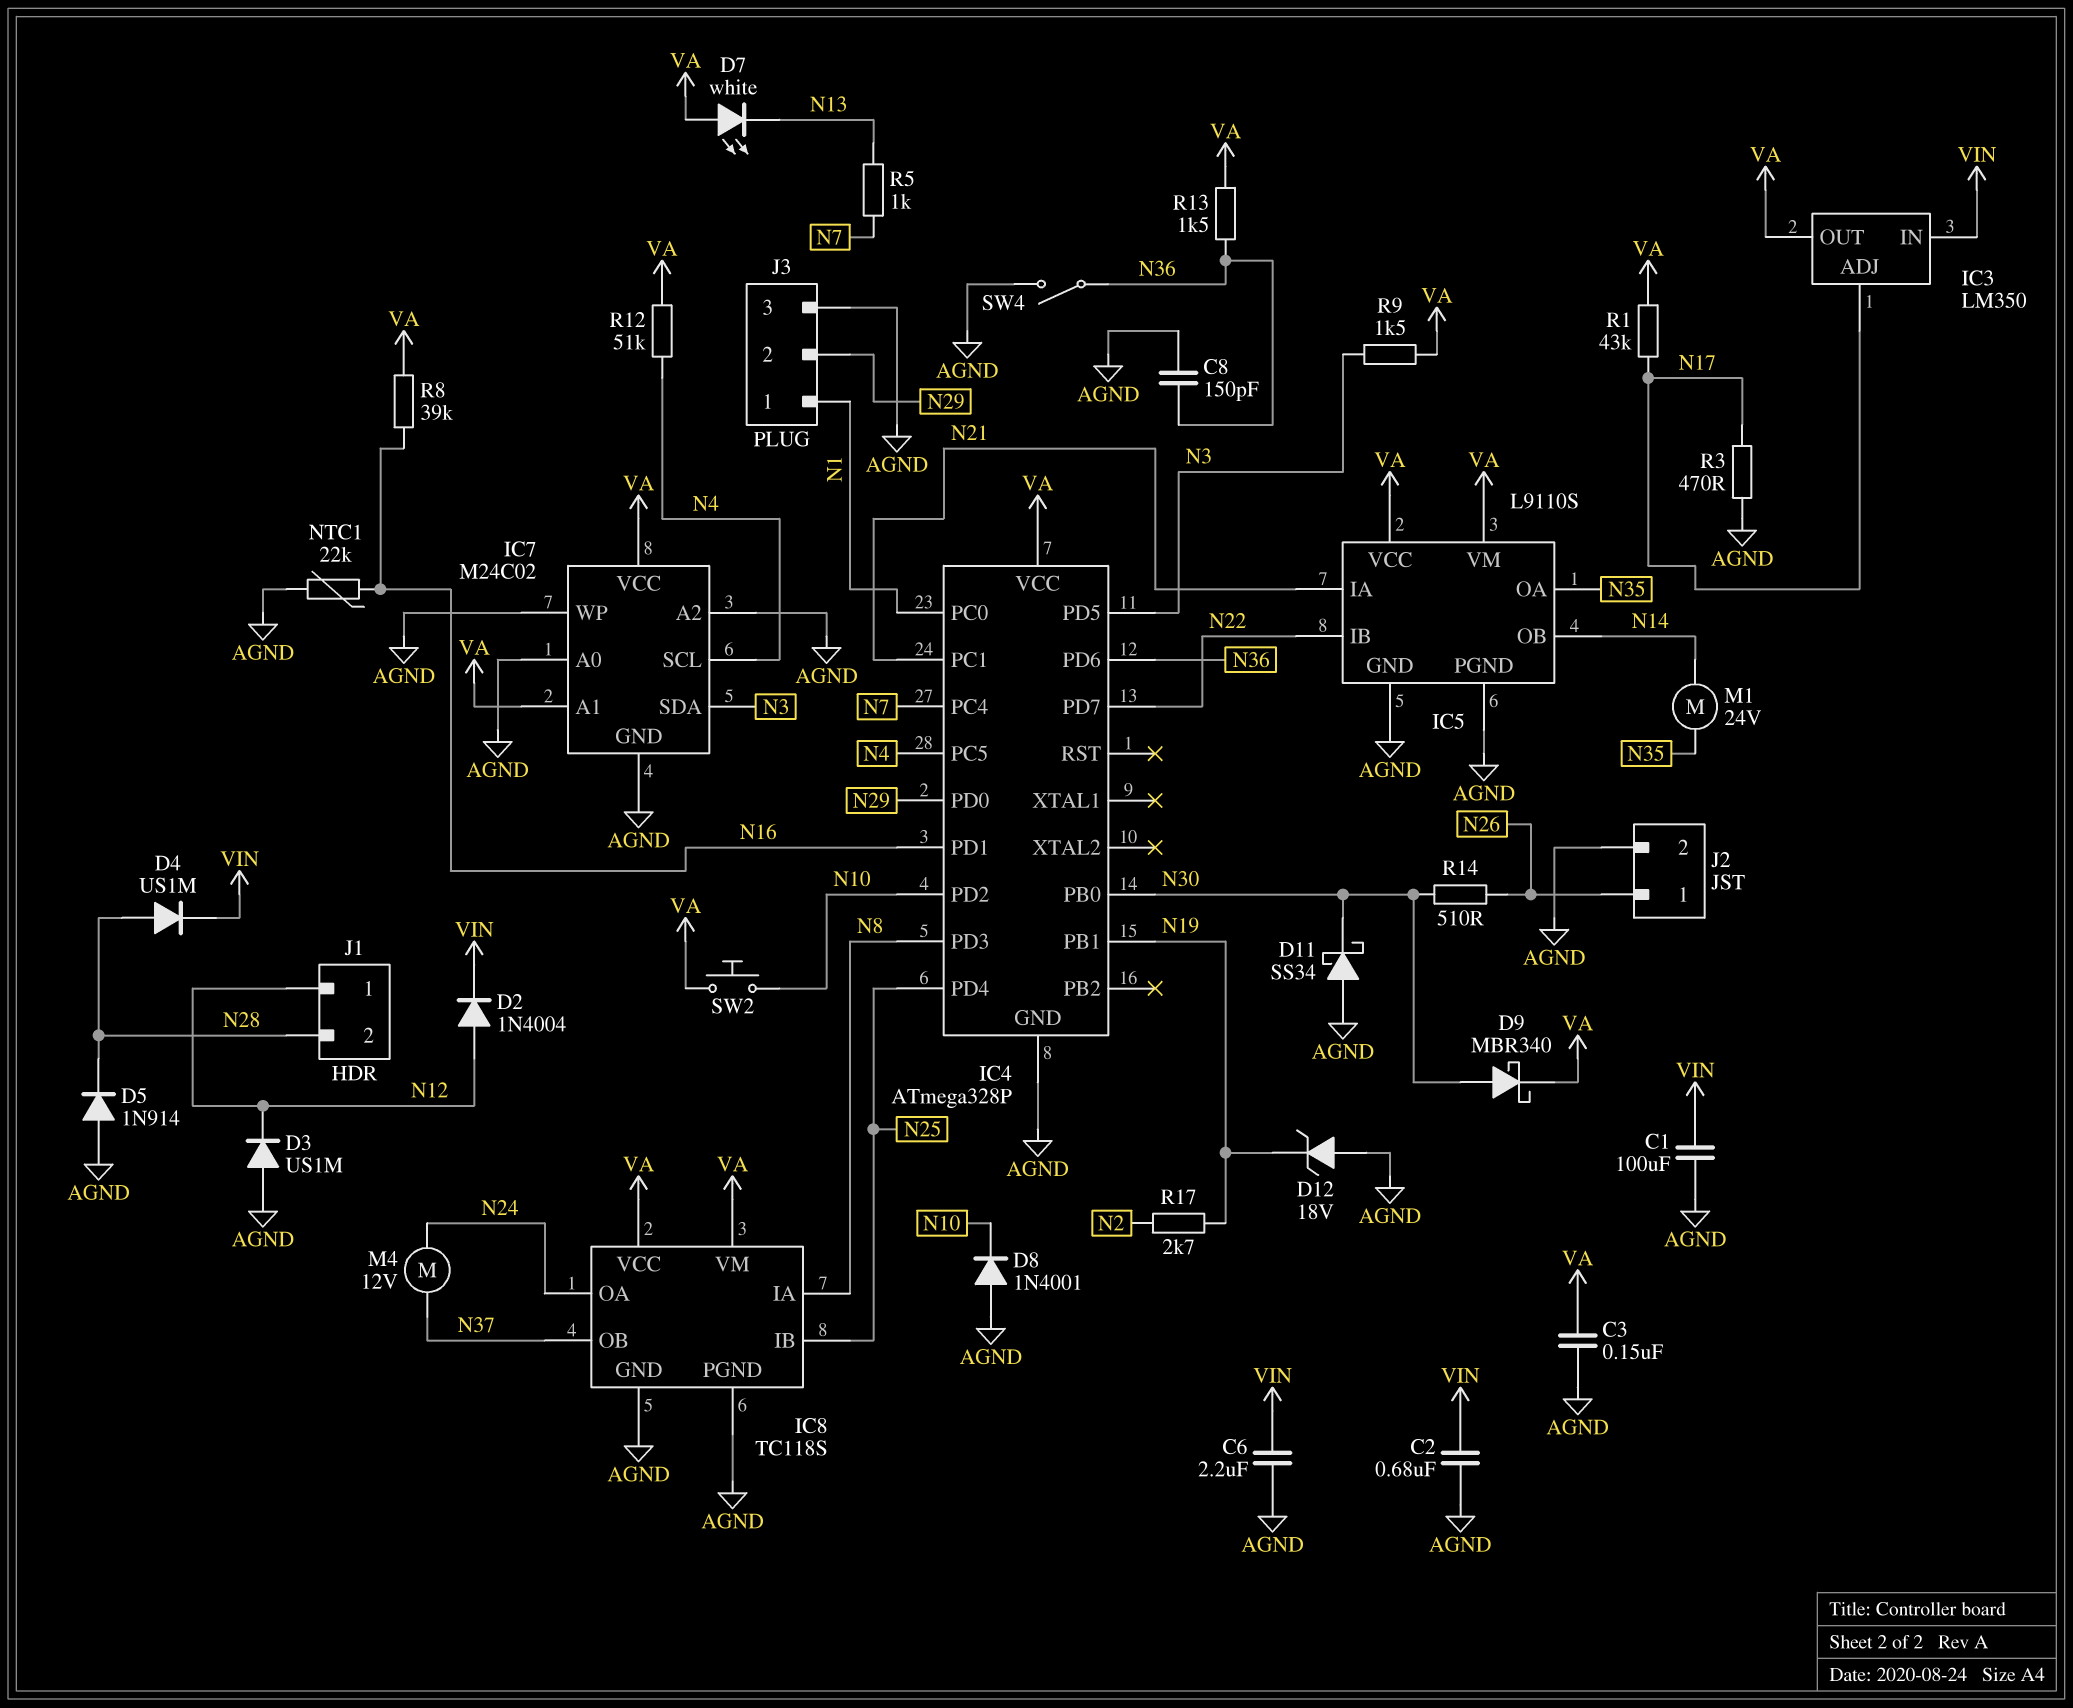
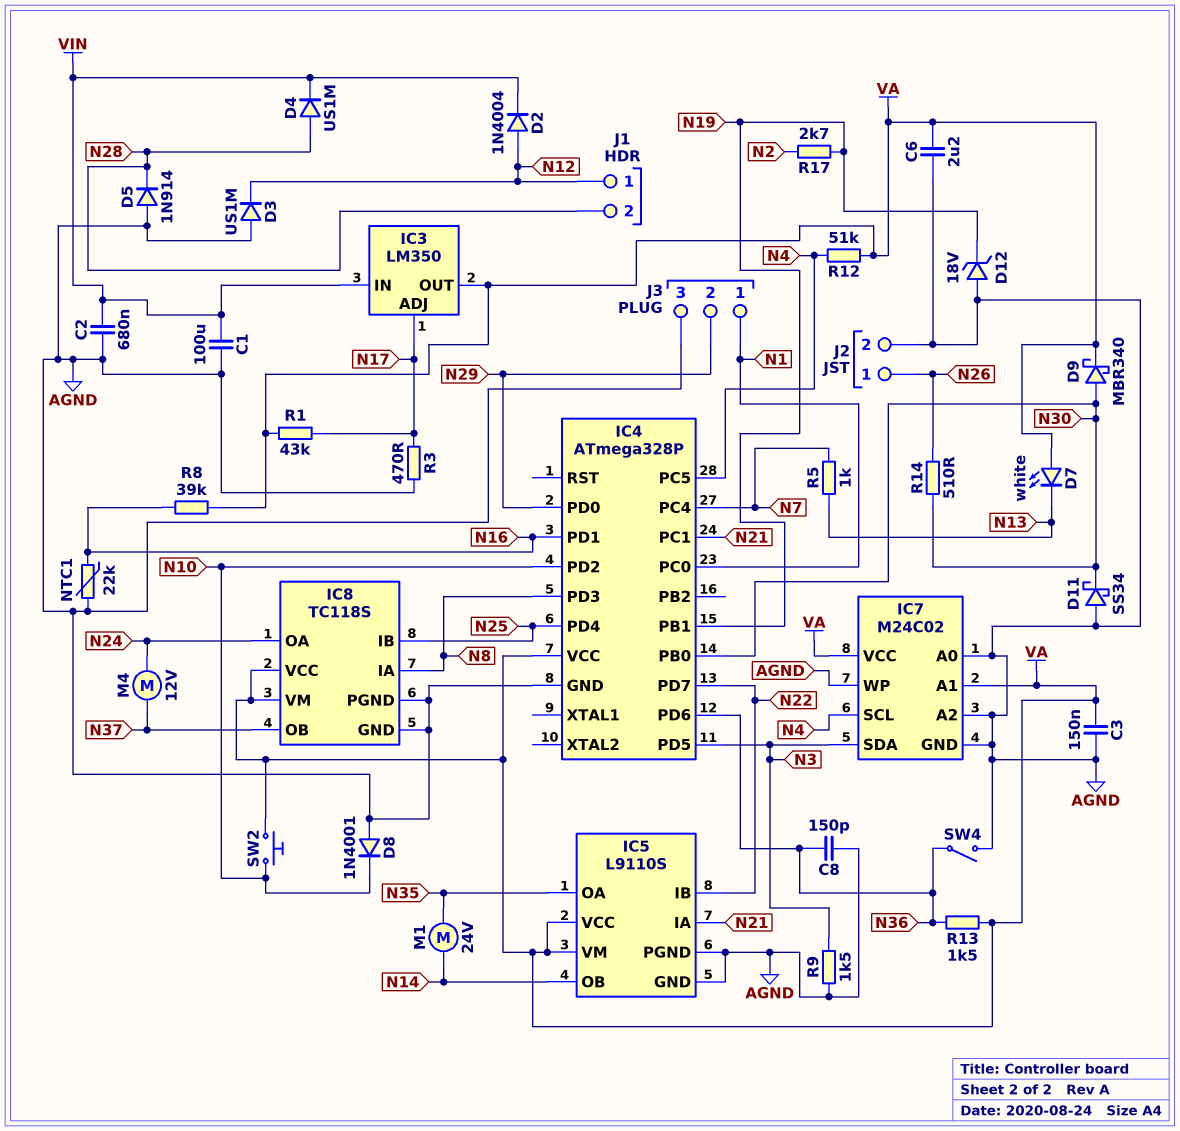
C6: 2.2uF (AGND, VIN) -> 2.2uF (AGND, VA)
R9: 1.5k (N3, VA) -> 1.5k (AGND, N3)

